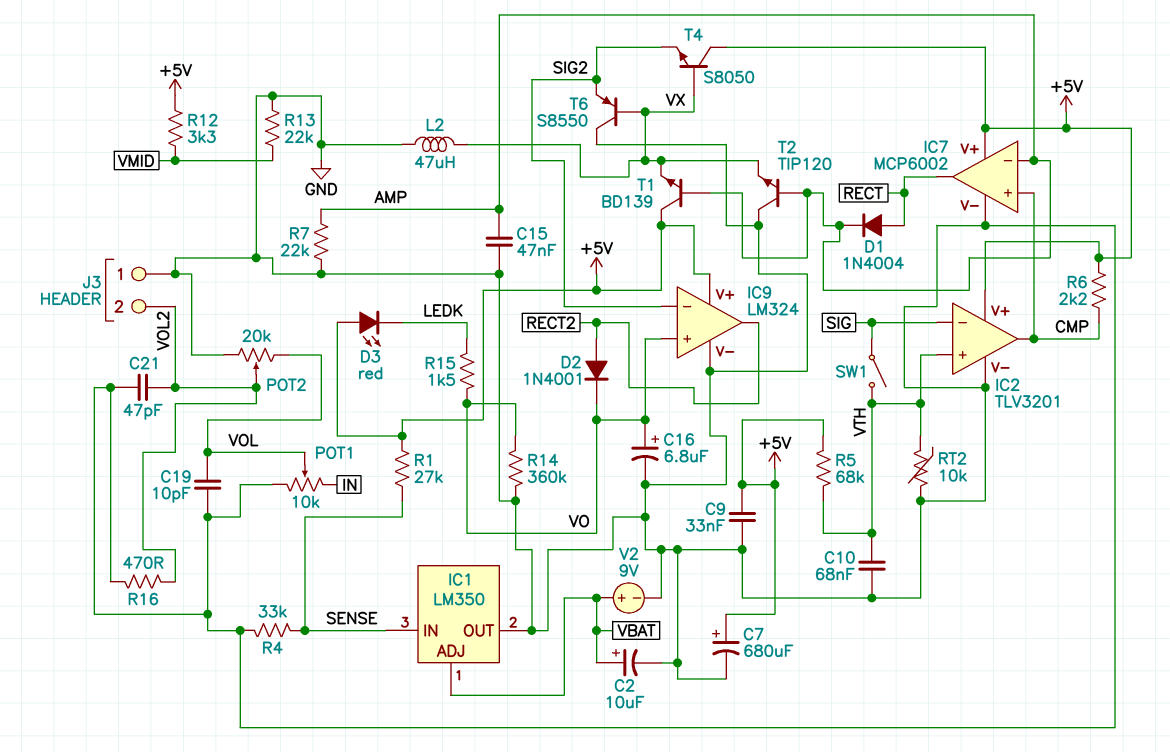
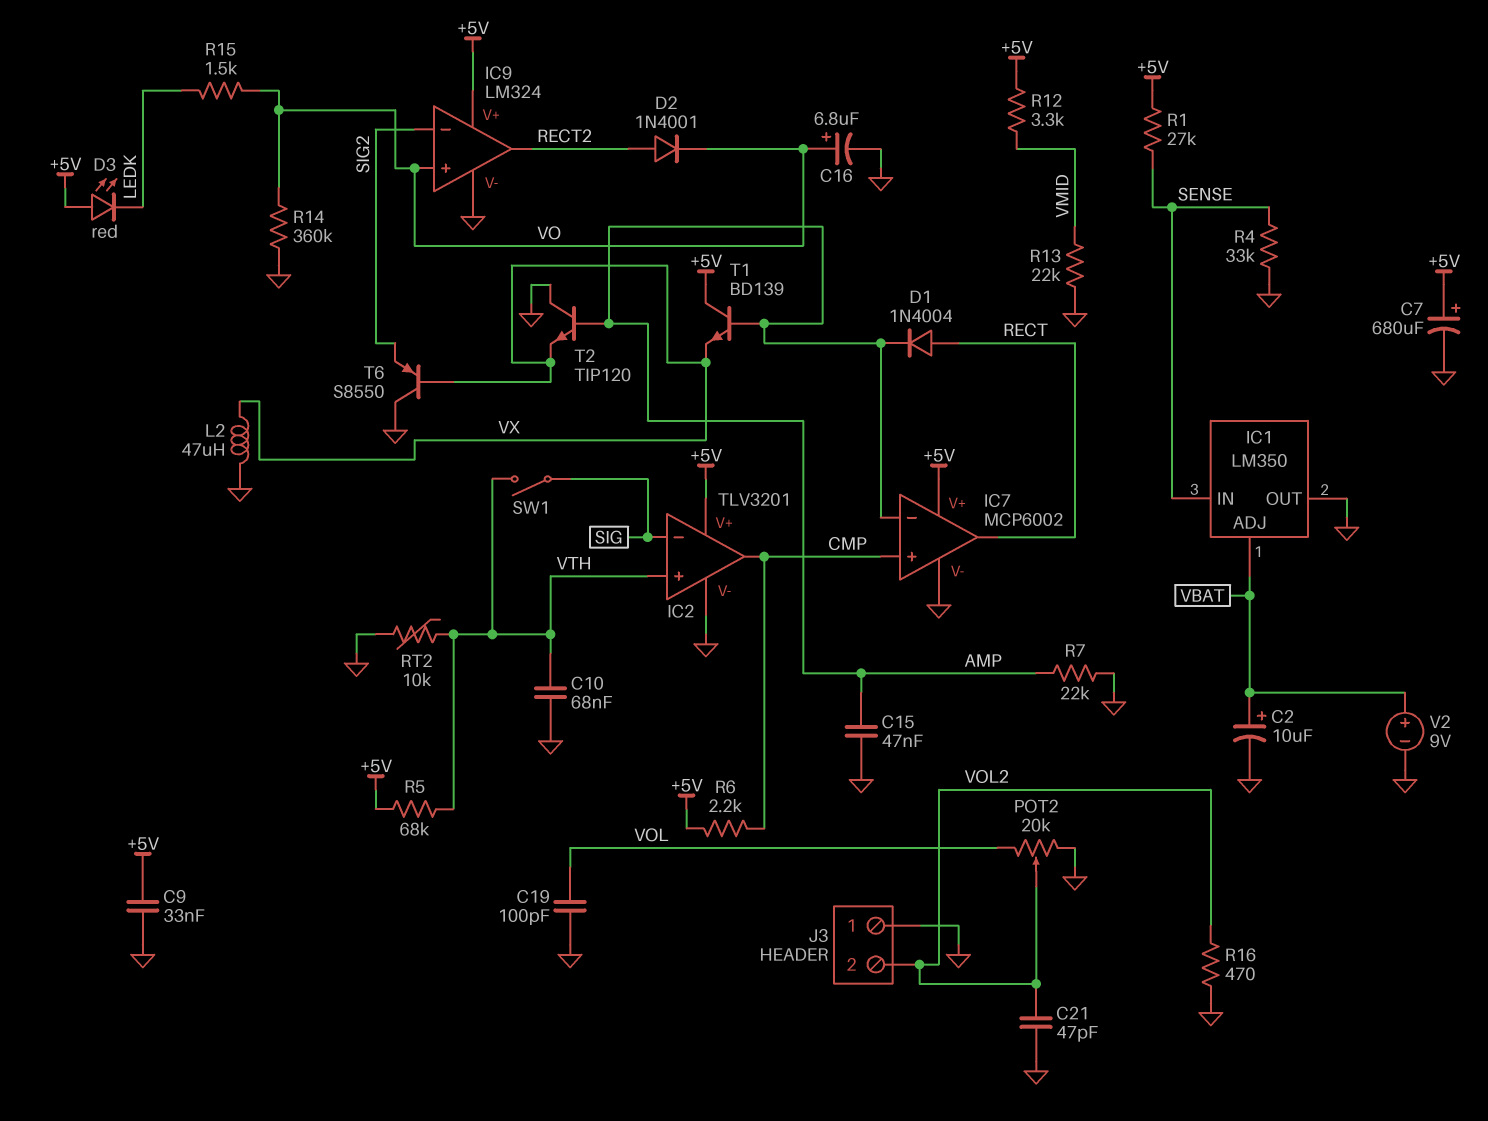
C19: 10pF (GND, VOL) -> 100pF (GND, VOL)
POT1: 10k (GND, IN, wiper VOL) -> none
T4: NPN S8050 (B VX, C +5V, E SIG2) -> none

